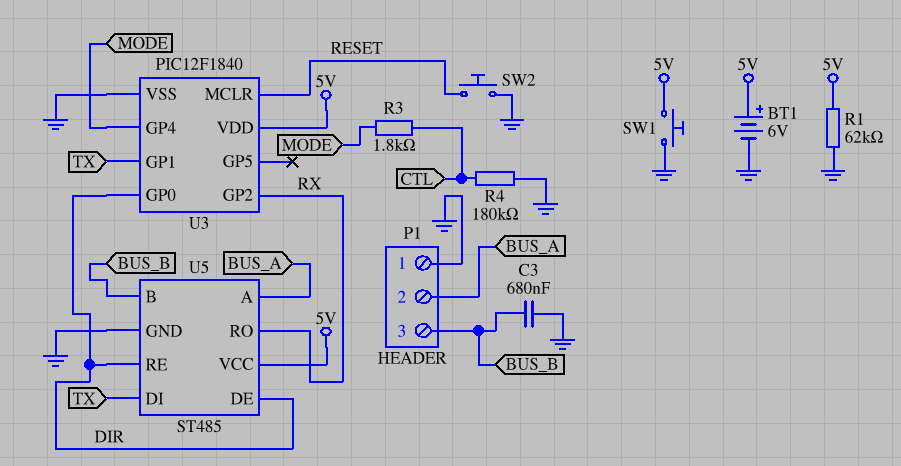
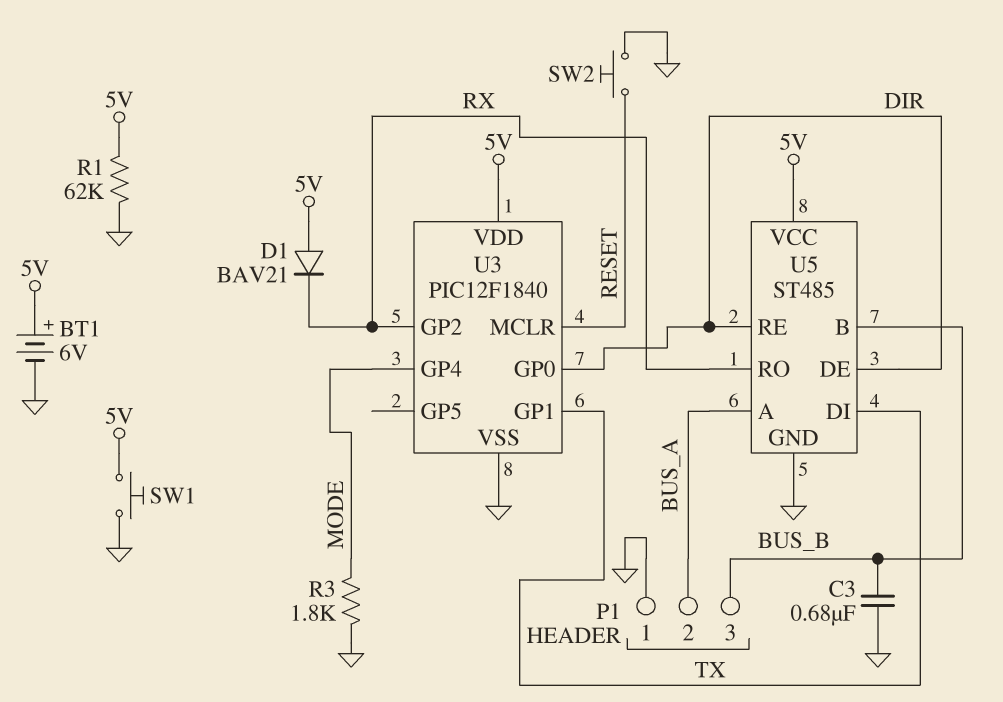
D1: none -> diode BAV21 (A 5V, K RX)
R3: 1.8k (CTL, MODE) -> 1.8k (GND, MODE)
R4: 180k (CTL, GND) -> none

